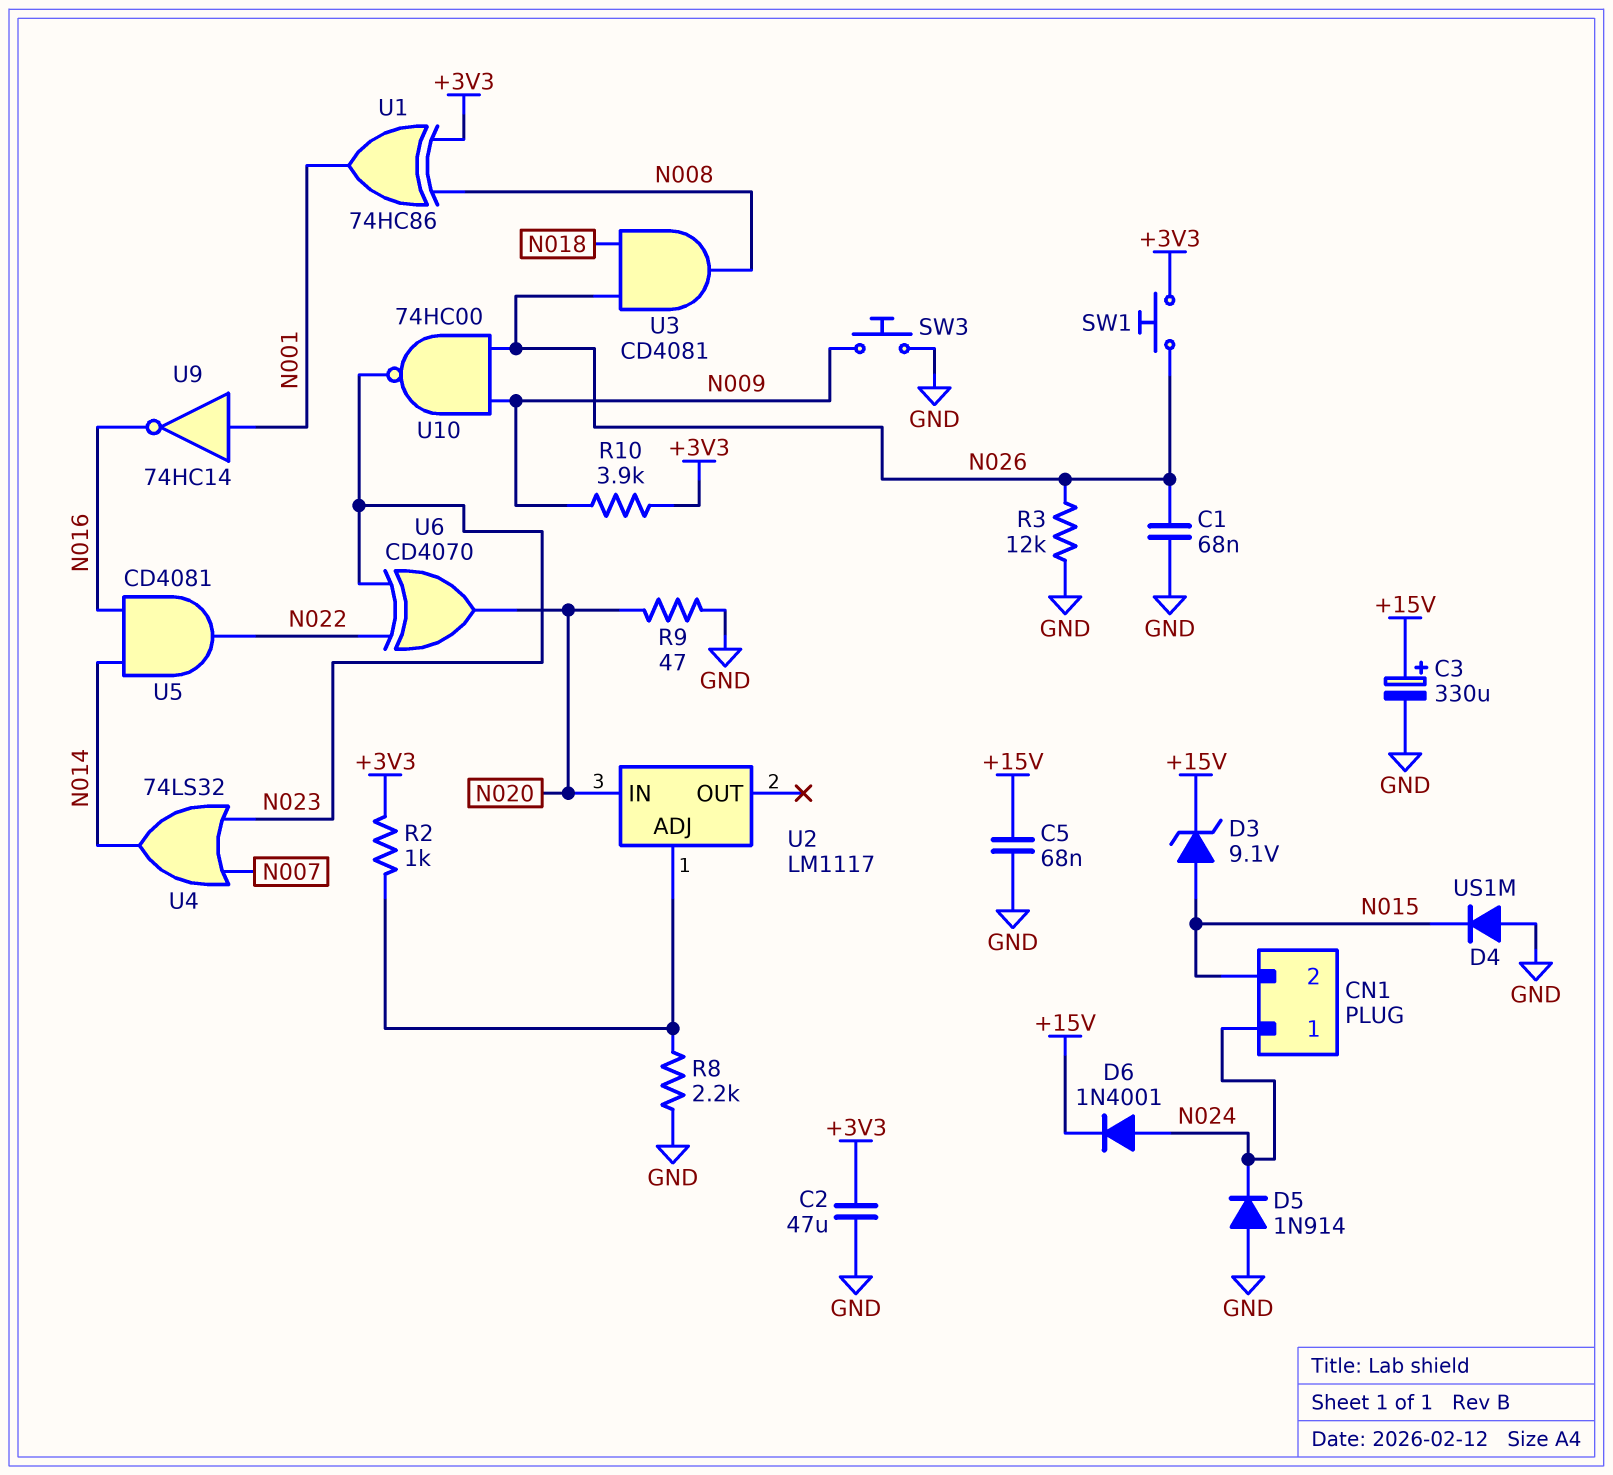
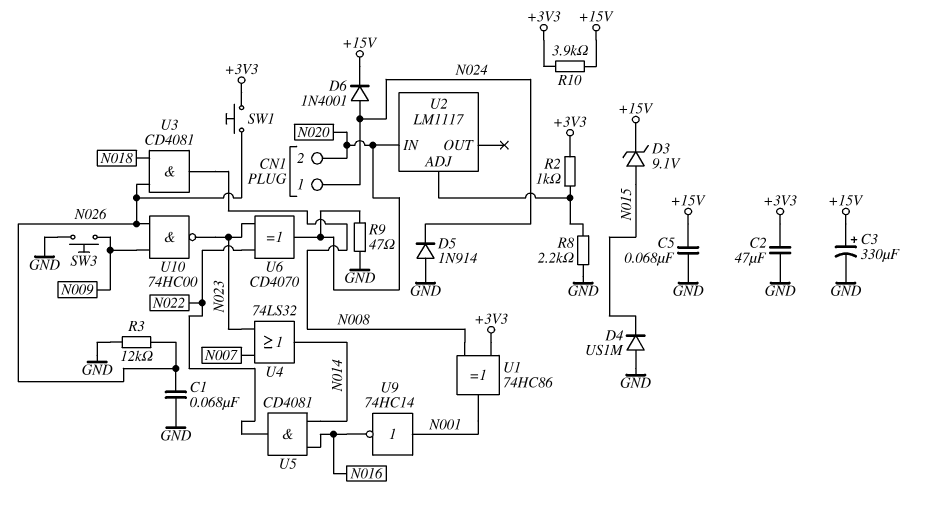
CN1 pin 2: N015 -> N020
R10: 3.9k (+3V3, N009) -> 3.9k (+3V3, +15V)

